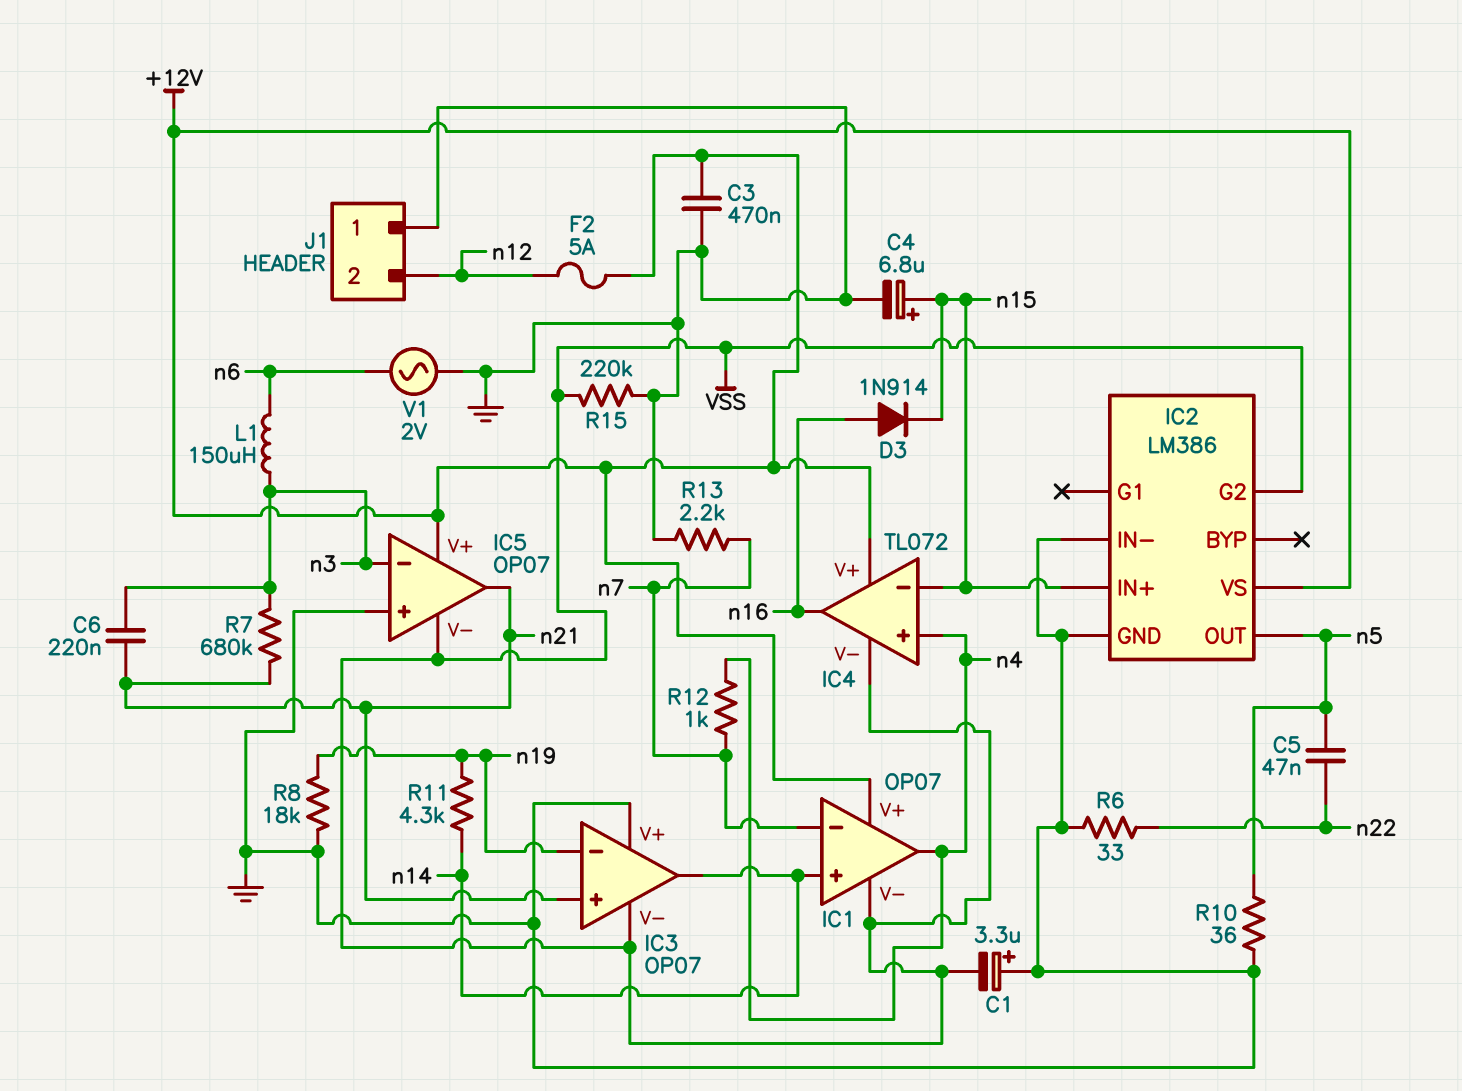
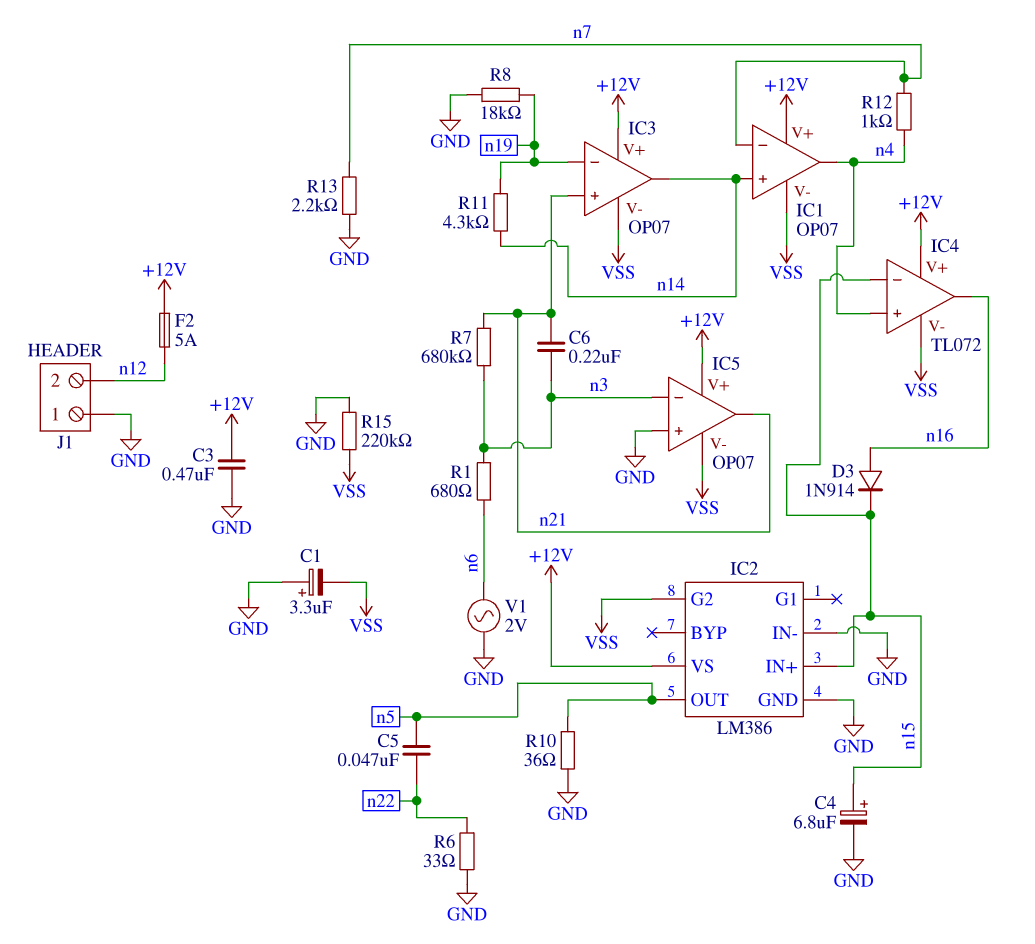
IC3 pin V+: GND -> +12V
L1: 150uH (n3, n6) -> none
R1: none -> 680 (n3, n6)

